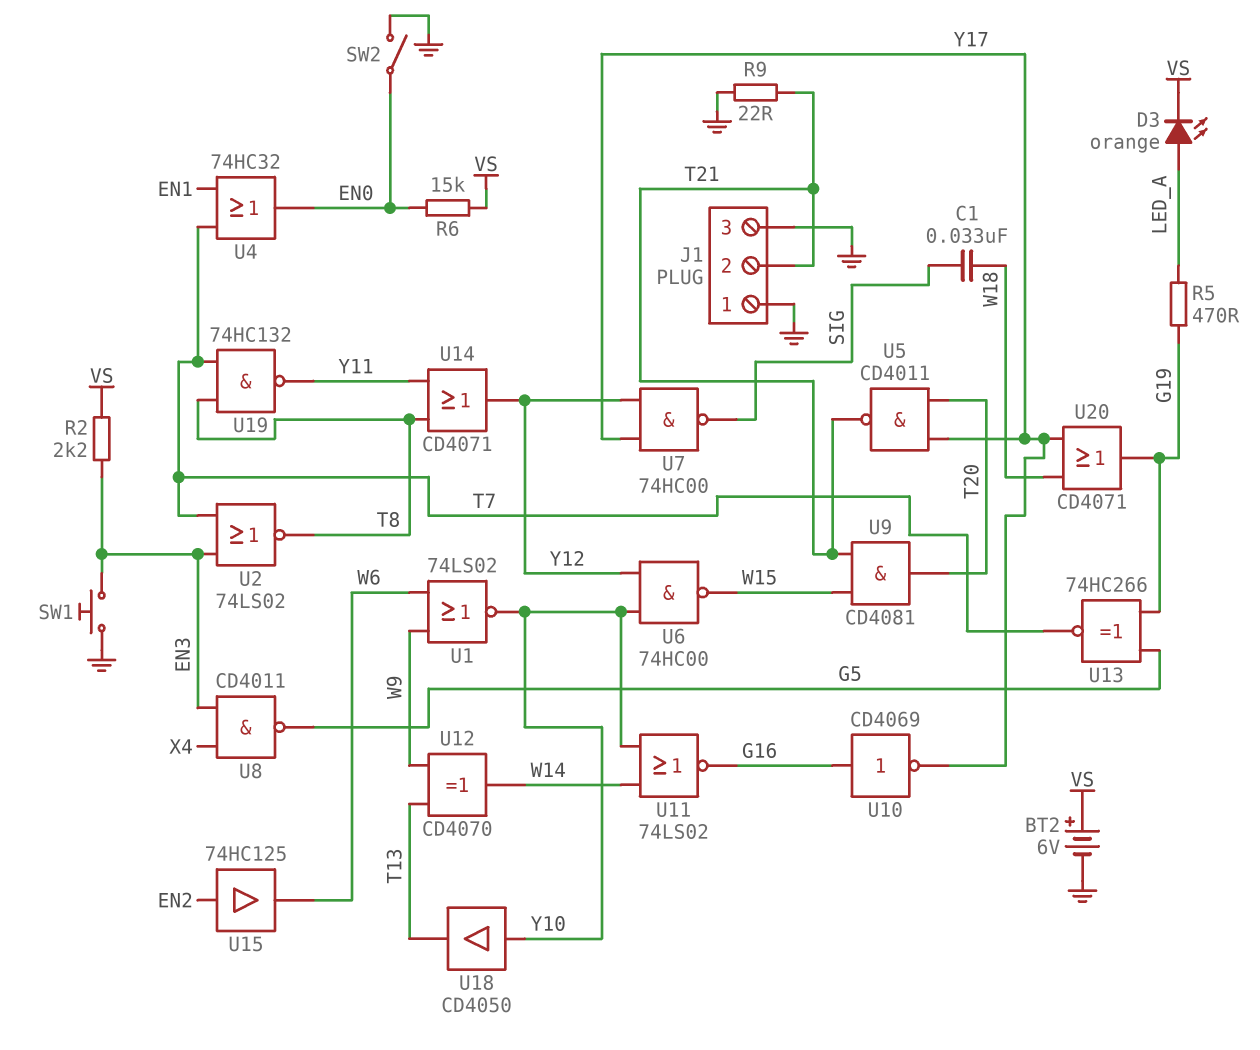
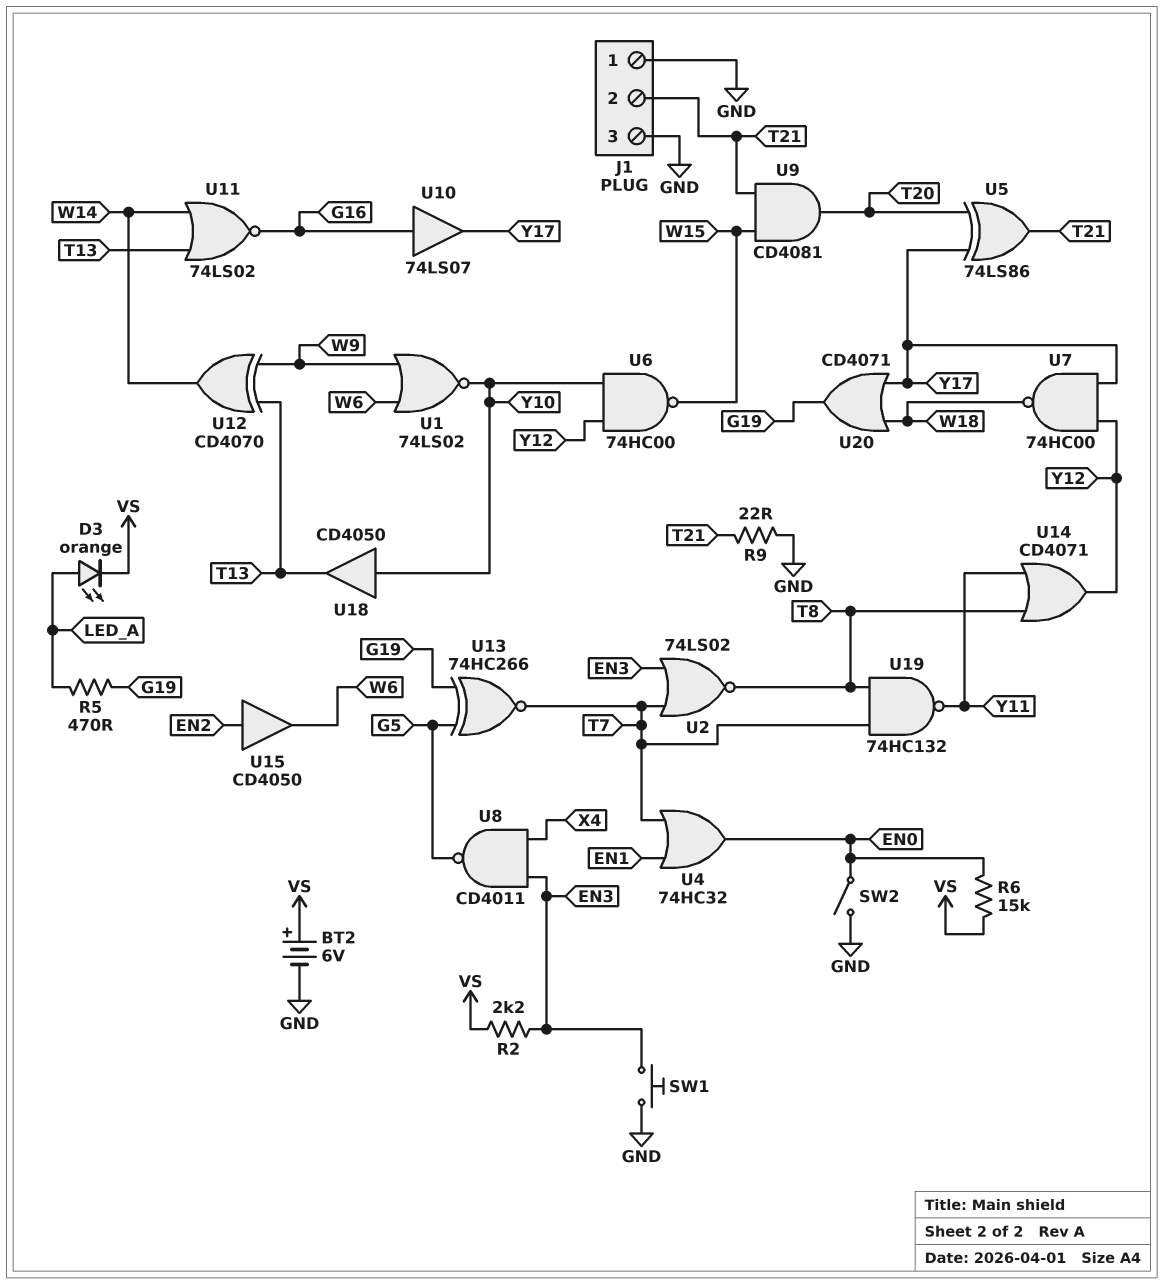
C1: 33nF (SIG, W18) -> none
U5: NAND CD4011 (in T20, in Y17, out T21) -> XOR 74LS86 (in T20, in Y17, out T21)
U7: NAND 74HC00 (in Y12, in Y17, out SIG) -> NAND 74HC00 (in Y12, in Y17, out W18)
U10: NOT CD4069 (in G16, out Y17) -> buffer 74LS07 (in G16, out Y17)
U11: NOR 74LS02 (in W14, in Y10, out G16) -> NOR 74LS02 (in T13, in W14, out G16)
U15: buffer 74HC125 (in EN2, out W6) -> buffer CD4050 (in EN2, out W6)

